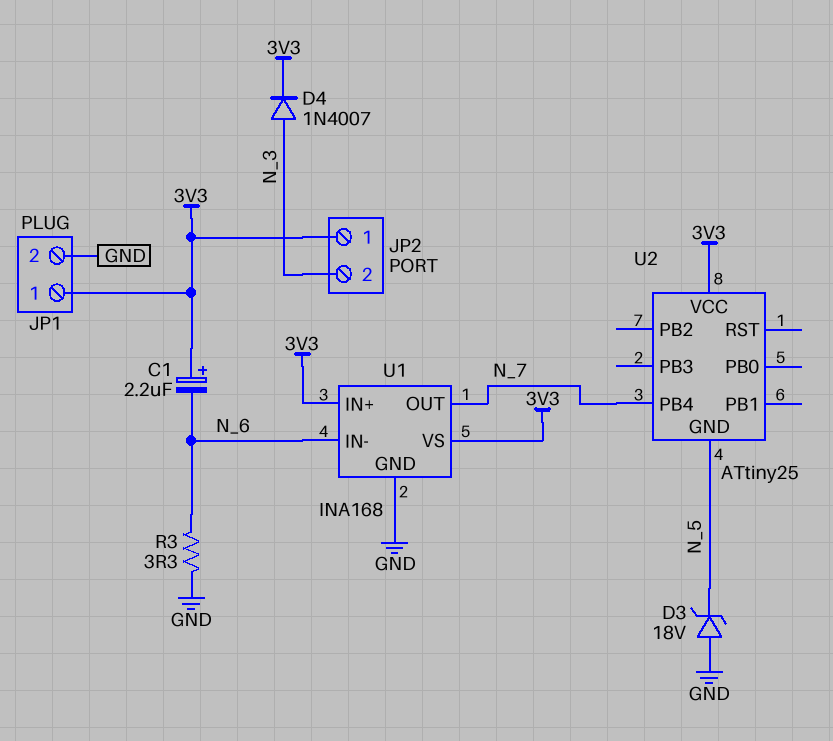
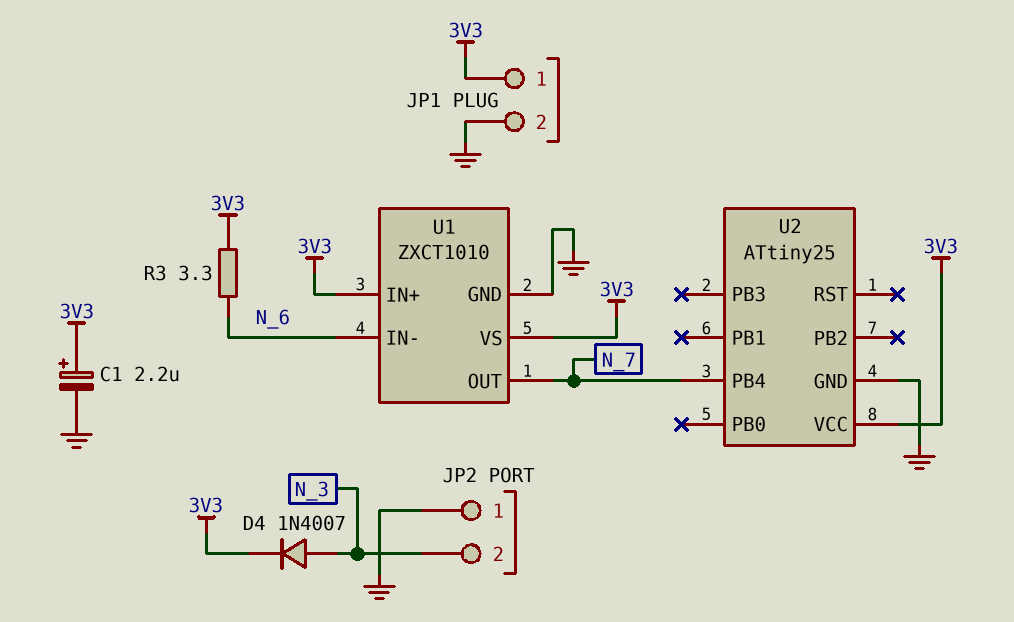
C1: 2.2uF (plus 3V3, minus N_6) -> 2.2uF (plus 3V3, minus GND)
D3: zener 18V (A GND, K N_5) -> none
JP2 pin 1: 3V3 -> GND
R3: 3.3 (GND, N_6) -> 3.3 (3V3, N_6)
U1: INA168 -> ZXCT1010
U2 pin GND: N_5 -> GND

